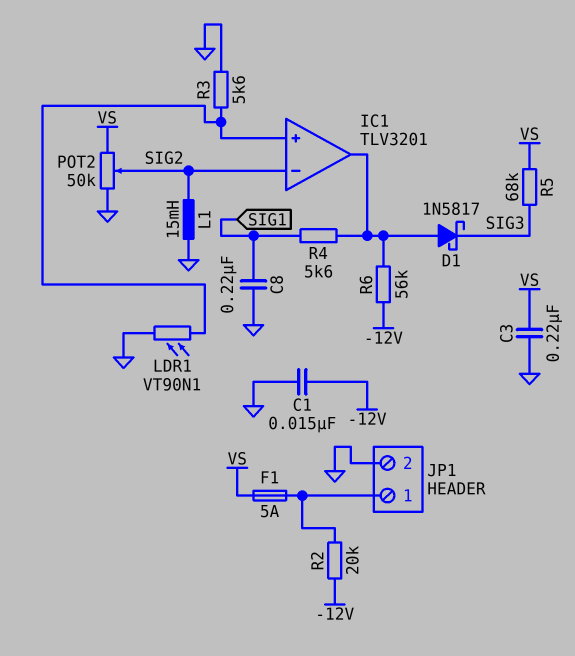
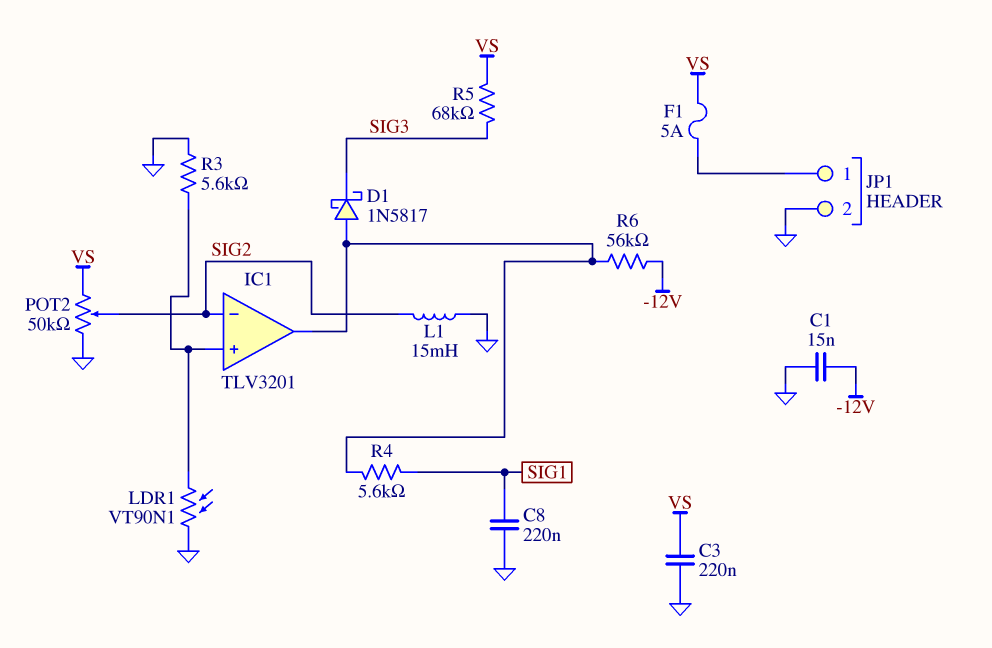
R2: 20k (-12V, JP1/1) -> none

